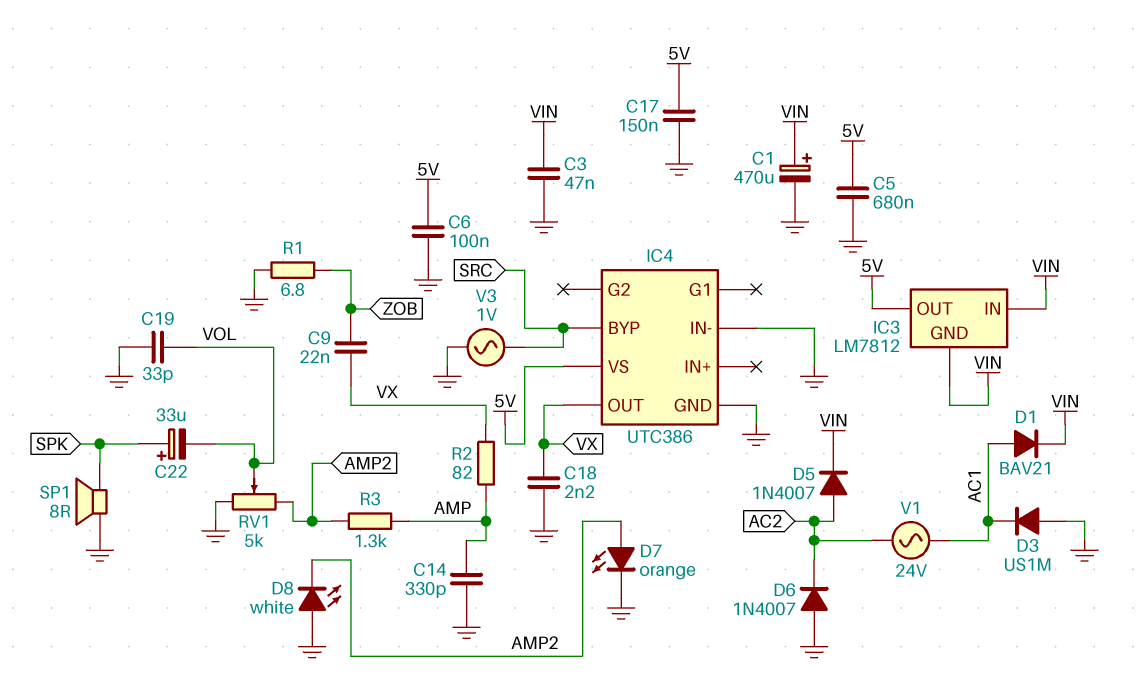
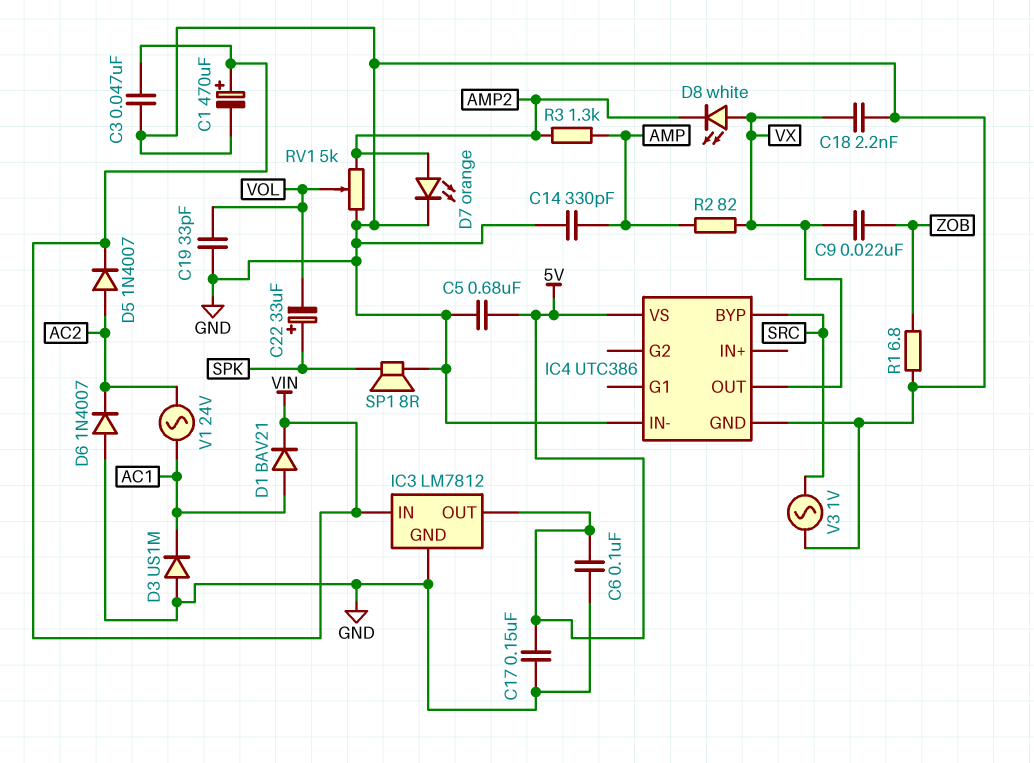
D8: LED white (A GND, K AMP2) -> LED white (A VX, K AMP2)
IC3 pin GND: VIN -> GND

